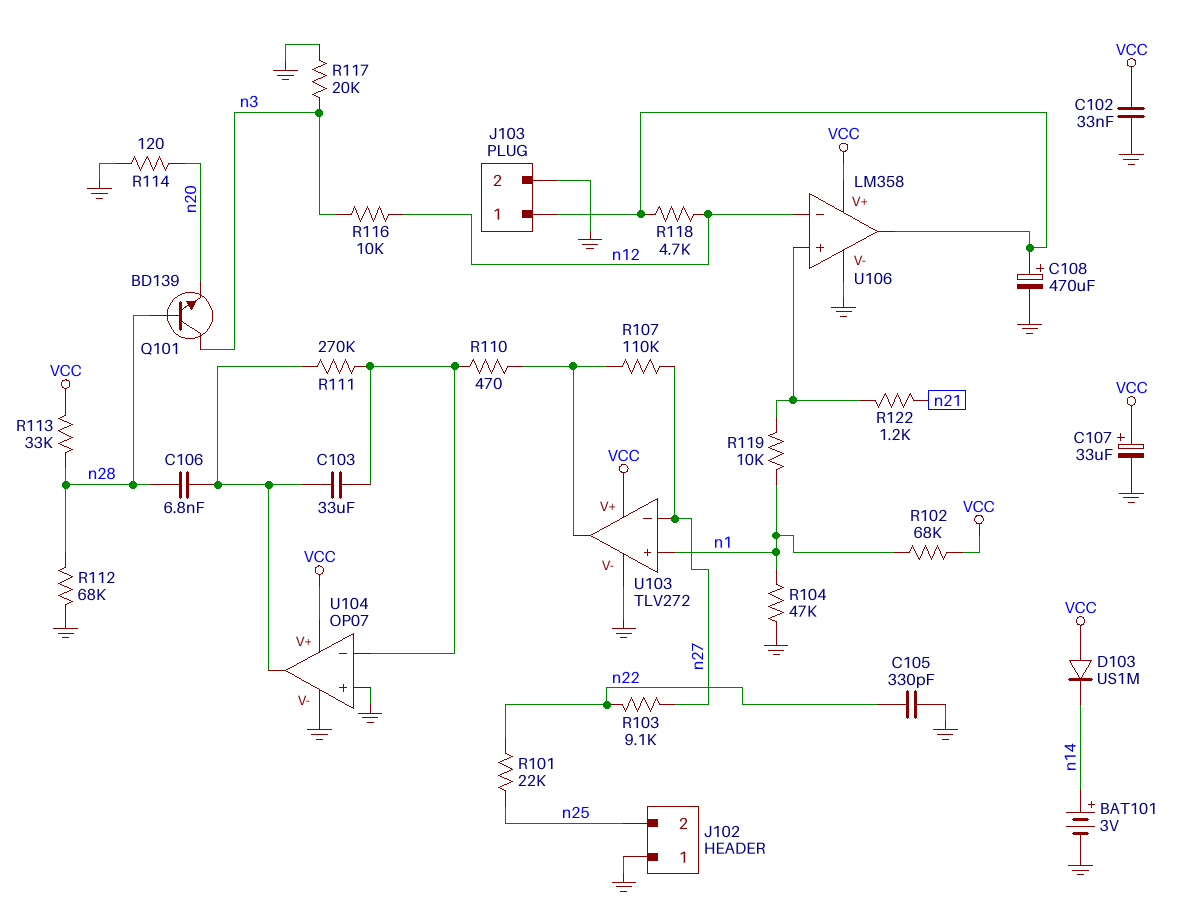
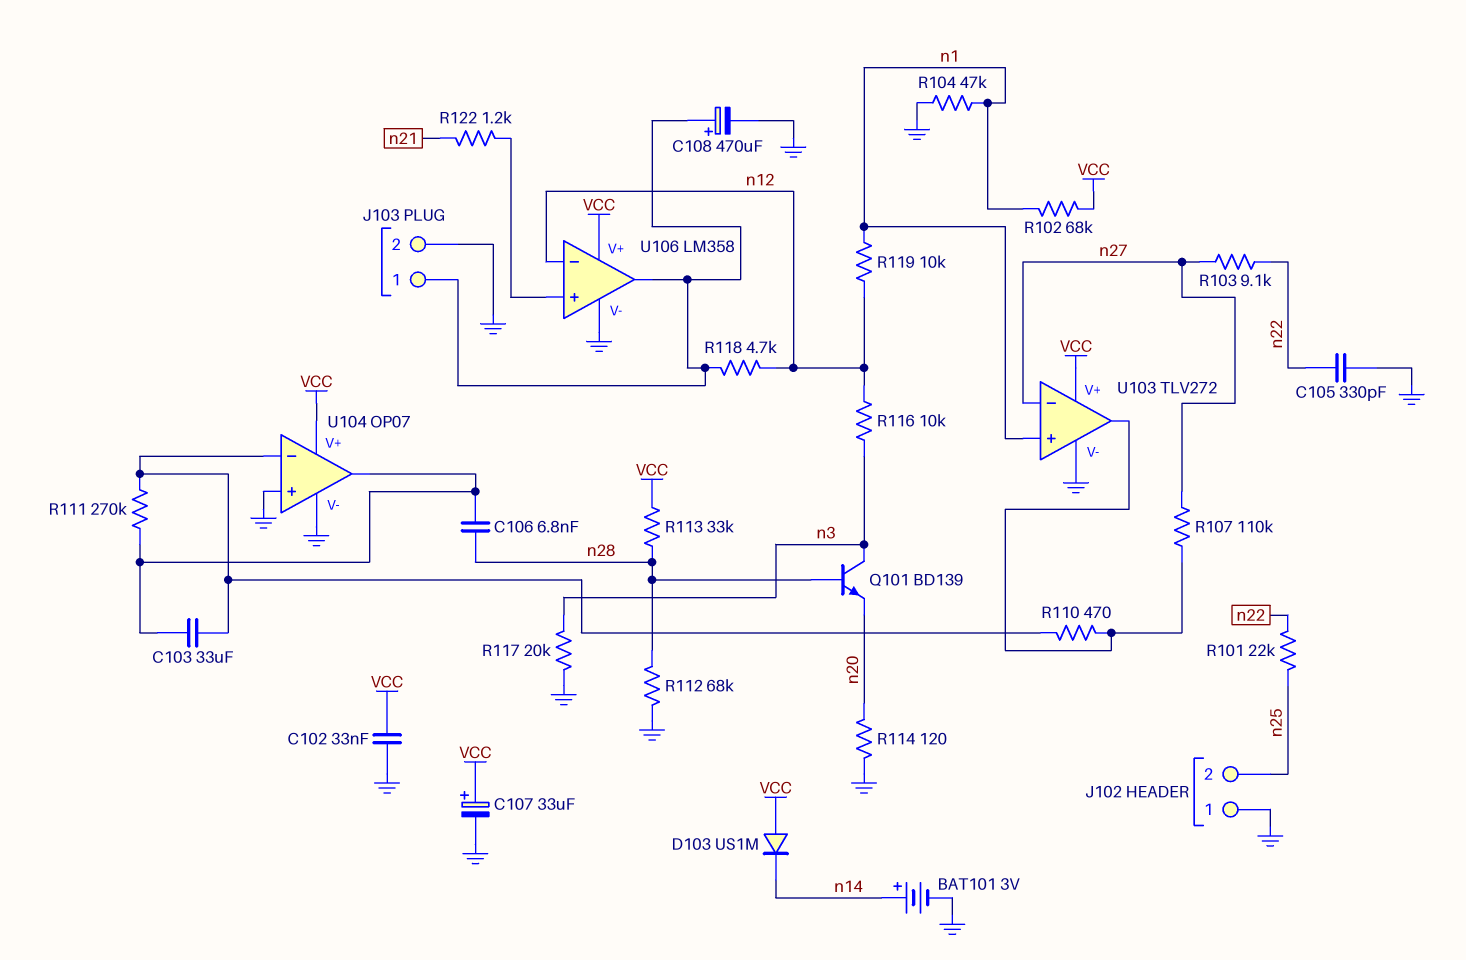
R119: 10k (U106/in+, n1) -> 10k (n1, n12)

